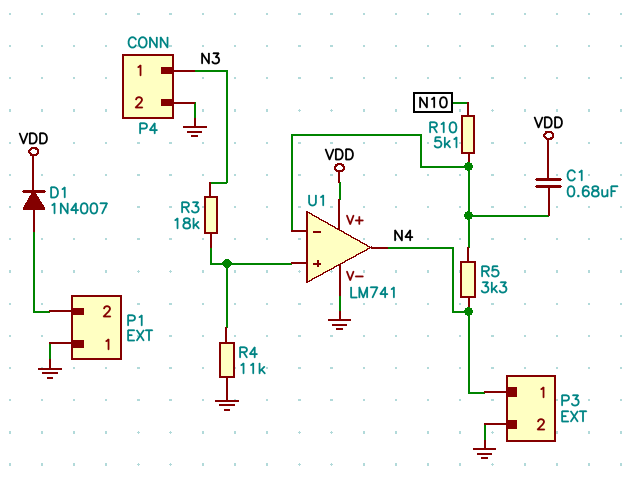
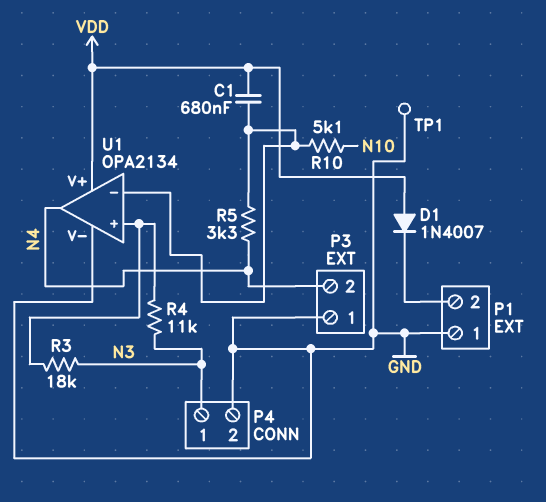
D1: diode 1N4007 (A P1/2, K VDD) -> diode 1N4007 (A VDD, K P1/2)
P3 pin 1: N4 -> GND
P3 pin 2: GND -> N4
R4: 11k (GND, U1/in+) -> 11k (N3, U1/in+)
TP1: none -> test point (GND)
U1: LM741 -> OPA2134

